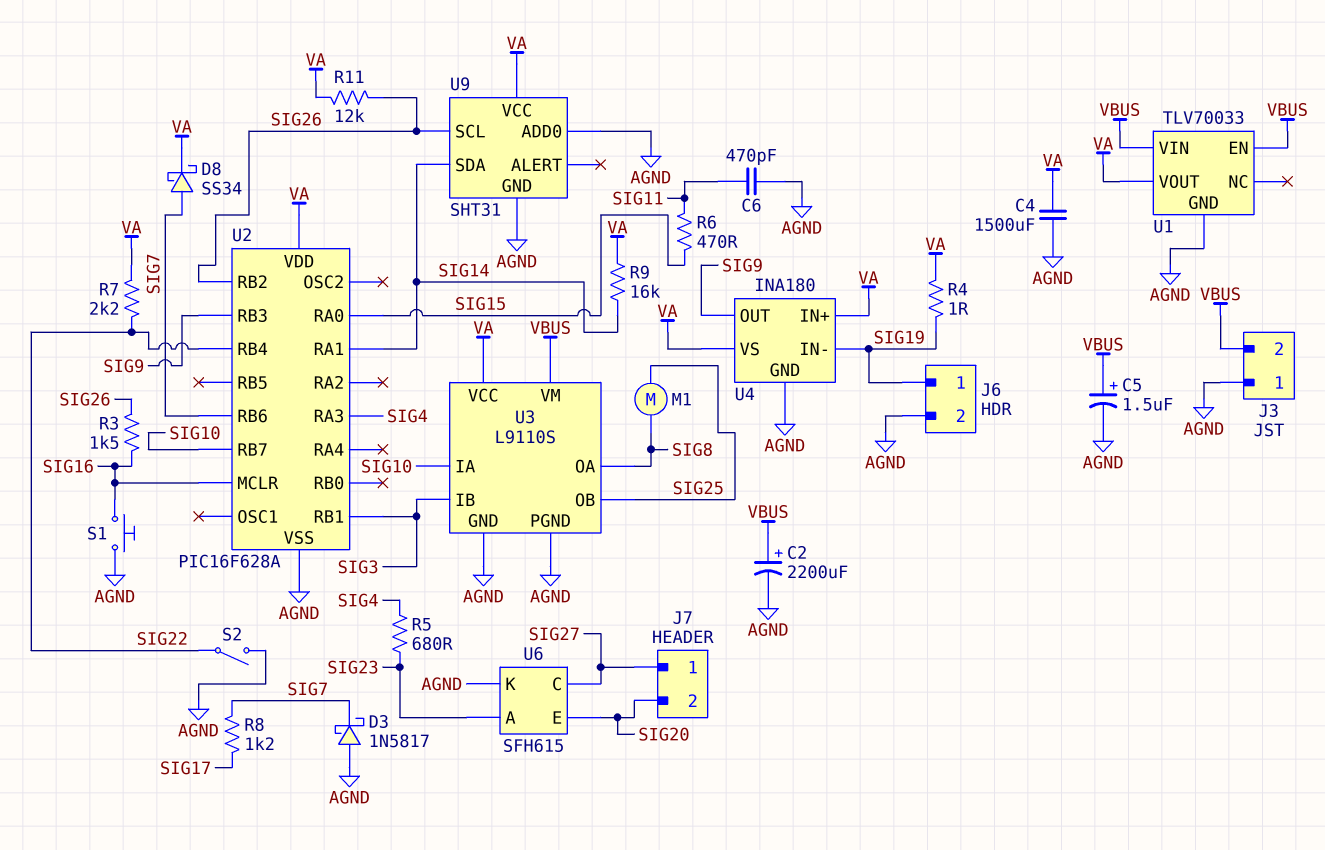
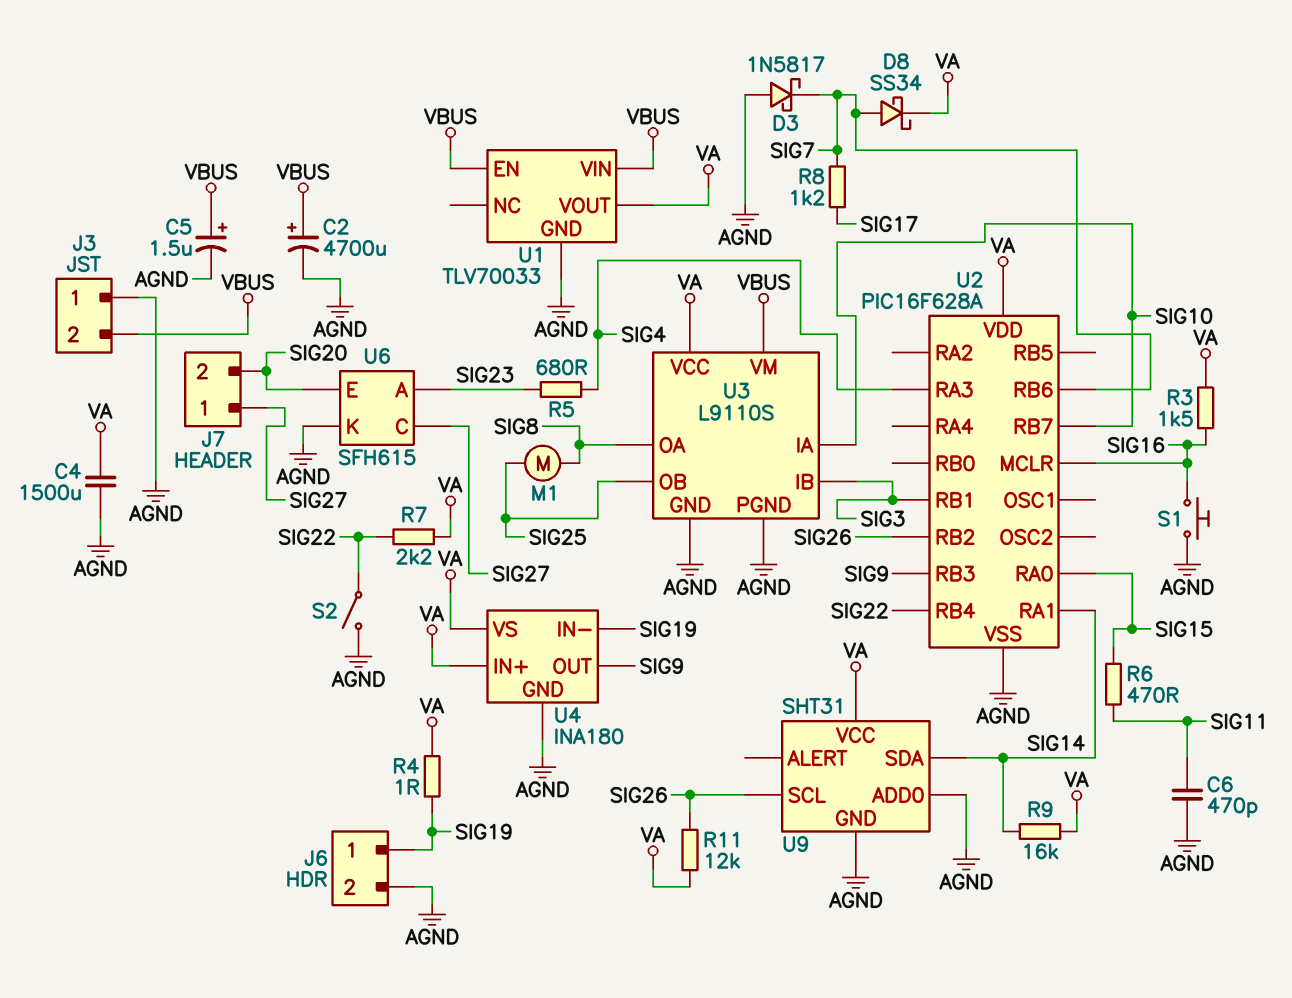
C2: 2200uF (plus VBUS, minus AGND) -> 4700uF (plus VBUS, minus AGND)
R3: 1.5k (SIG16, SIG26) -> 1.5k (SIG16, VA)

